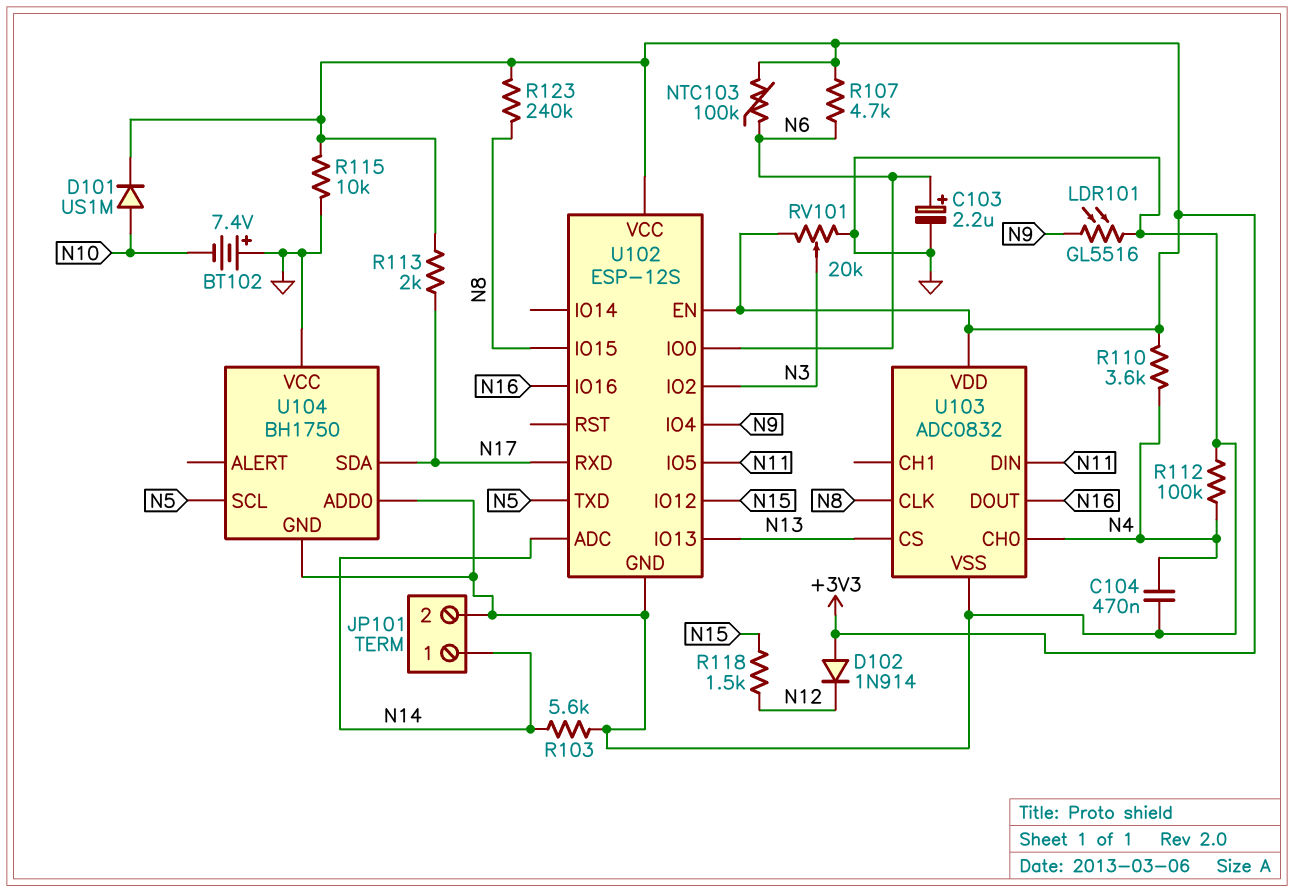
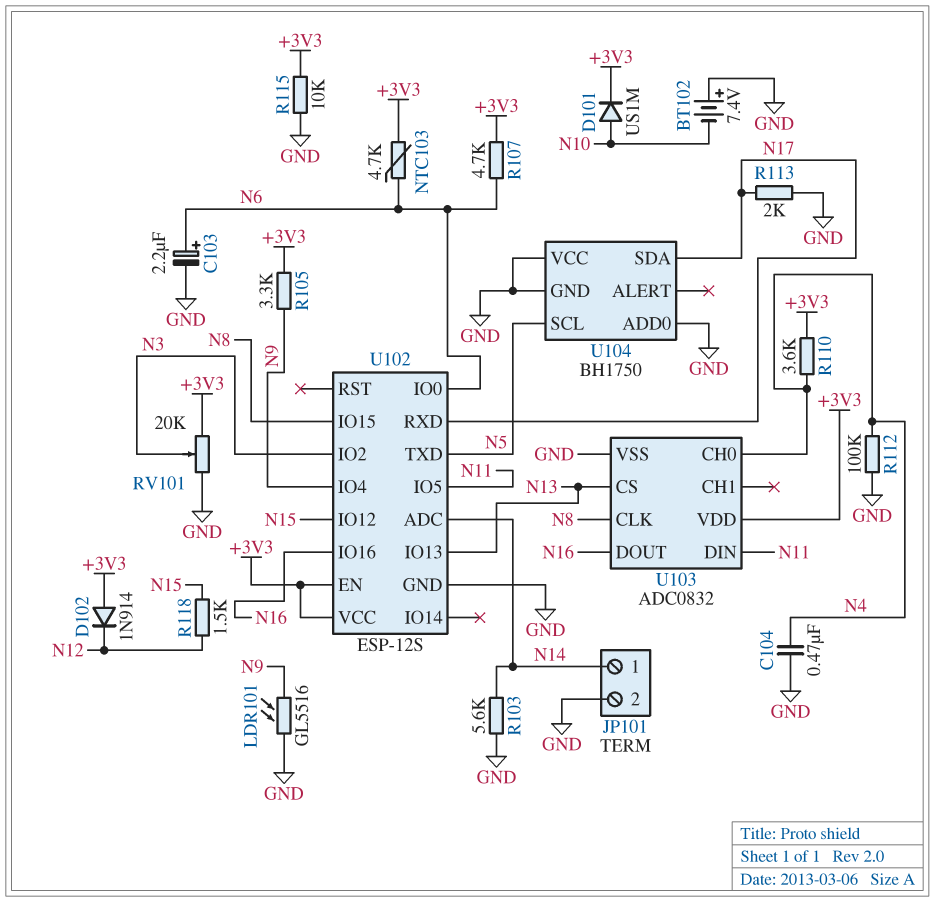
NTC103: 100k (+3V3, N6) -> 4.7k (+3V3, N6)
R105: none -> 3.3k (+3V3, N9)
R113: 2k (+3V3, N17) -> 2k (GND, N17)
R123: 240k (+3V3, N8) -> none

